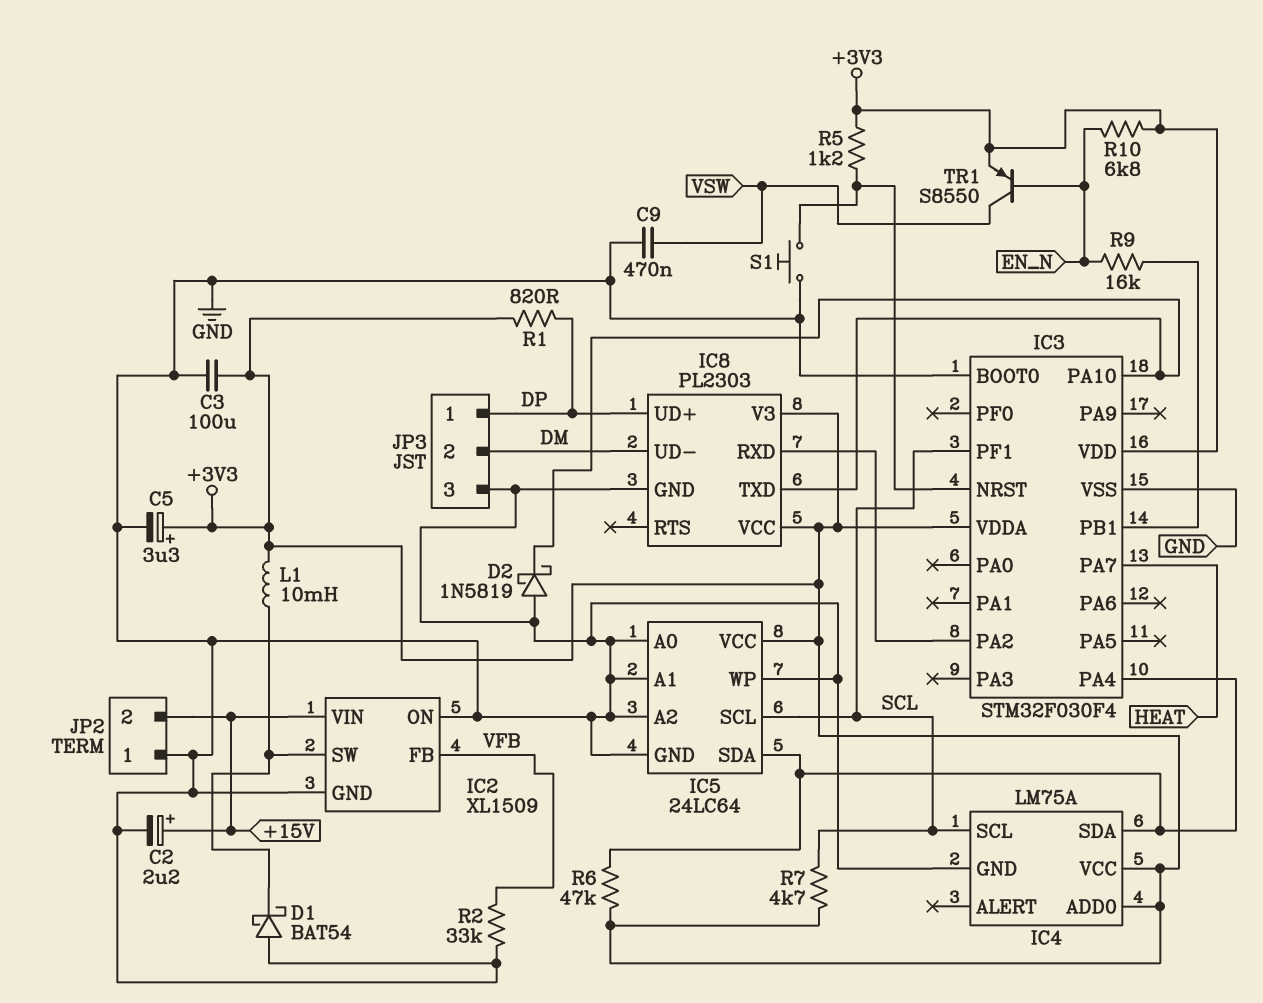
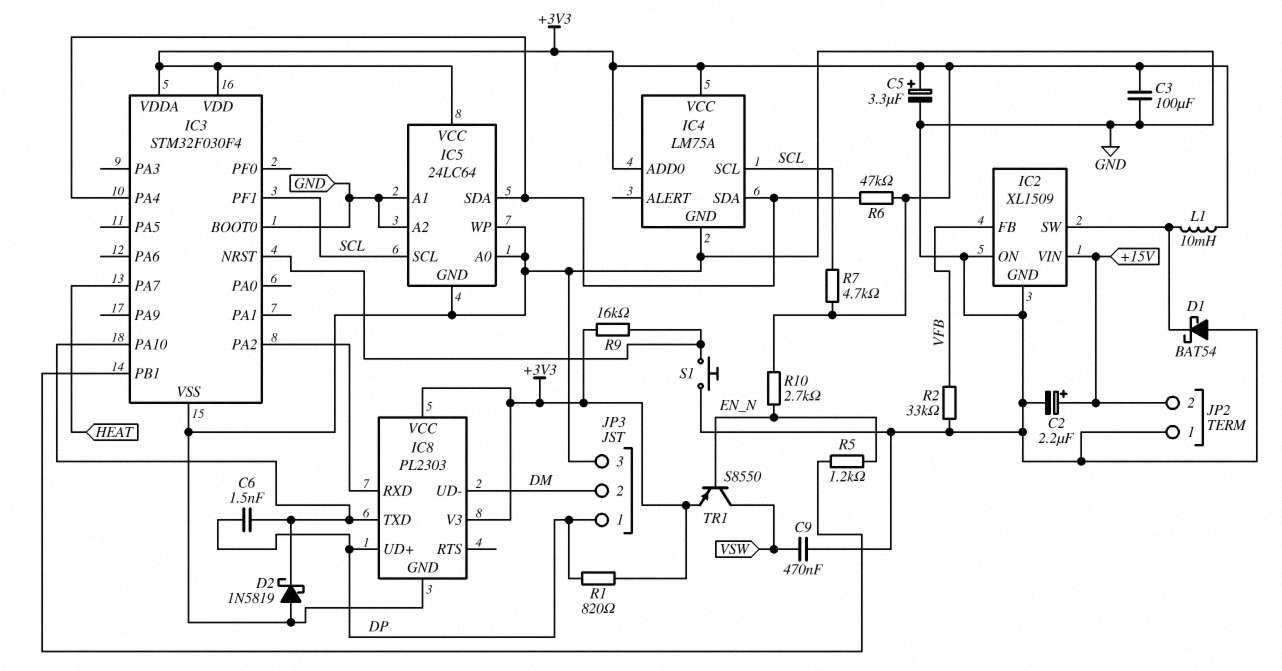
C6: none -> 1.5nF (DP, IC3/PA10)
R5: 1.2k (+3V3, IC3/NRST) -> 1.2k (EN_N, IC3/PB1)
R9: 16k (EN_N, IC3/PB1) -> 16k (+3V3, IC3/NRST)
R10: 6.8k (+3V3, EN_N) -> 2.7k (+3V3, EN_N)

